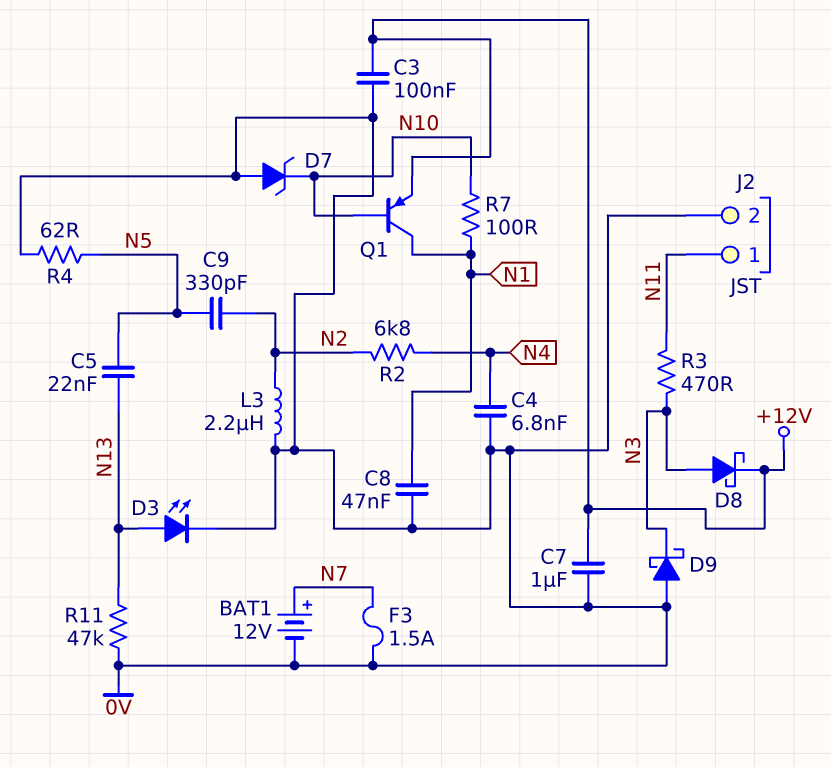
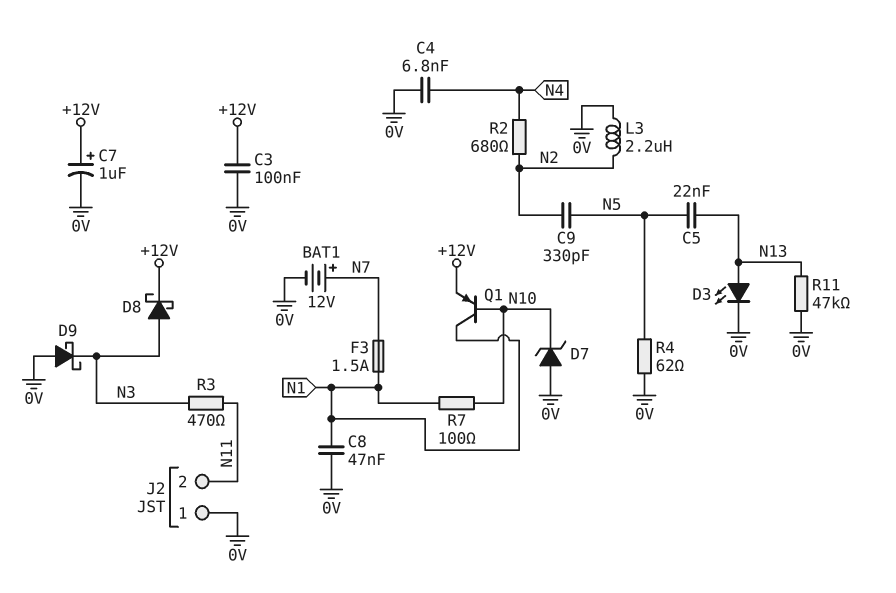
C7: 1uF (+12V, 0V) -> 1uF (plus +12V, minus 0V)
F3: 1.5A (0V, N7) -> 1.5A (N1, N7)
J2 pin 1: N11 -> 0V
J2 pin 2: 0V -> N11
R2: 6.8k (N2, N4) -> 680 (N2, N4)

